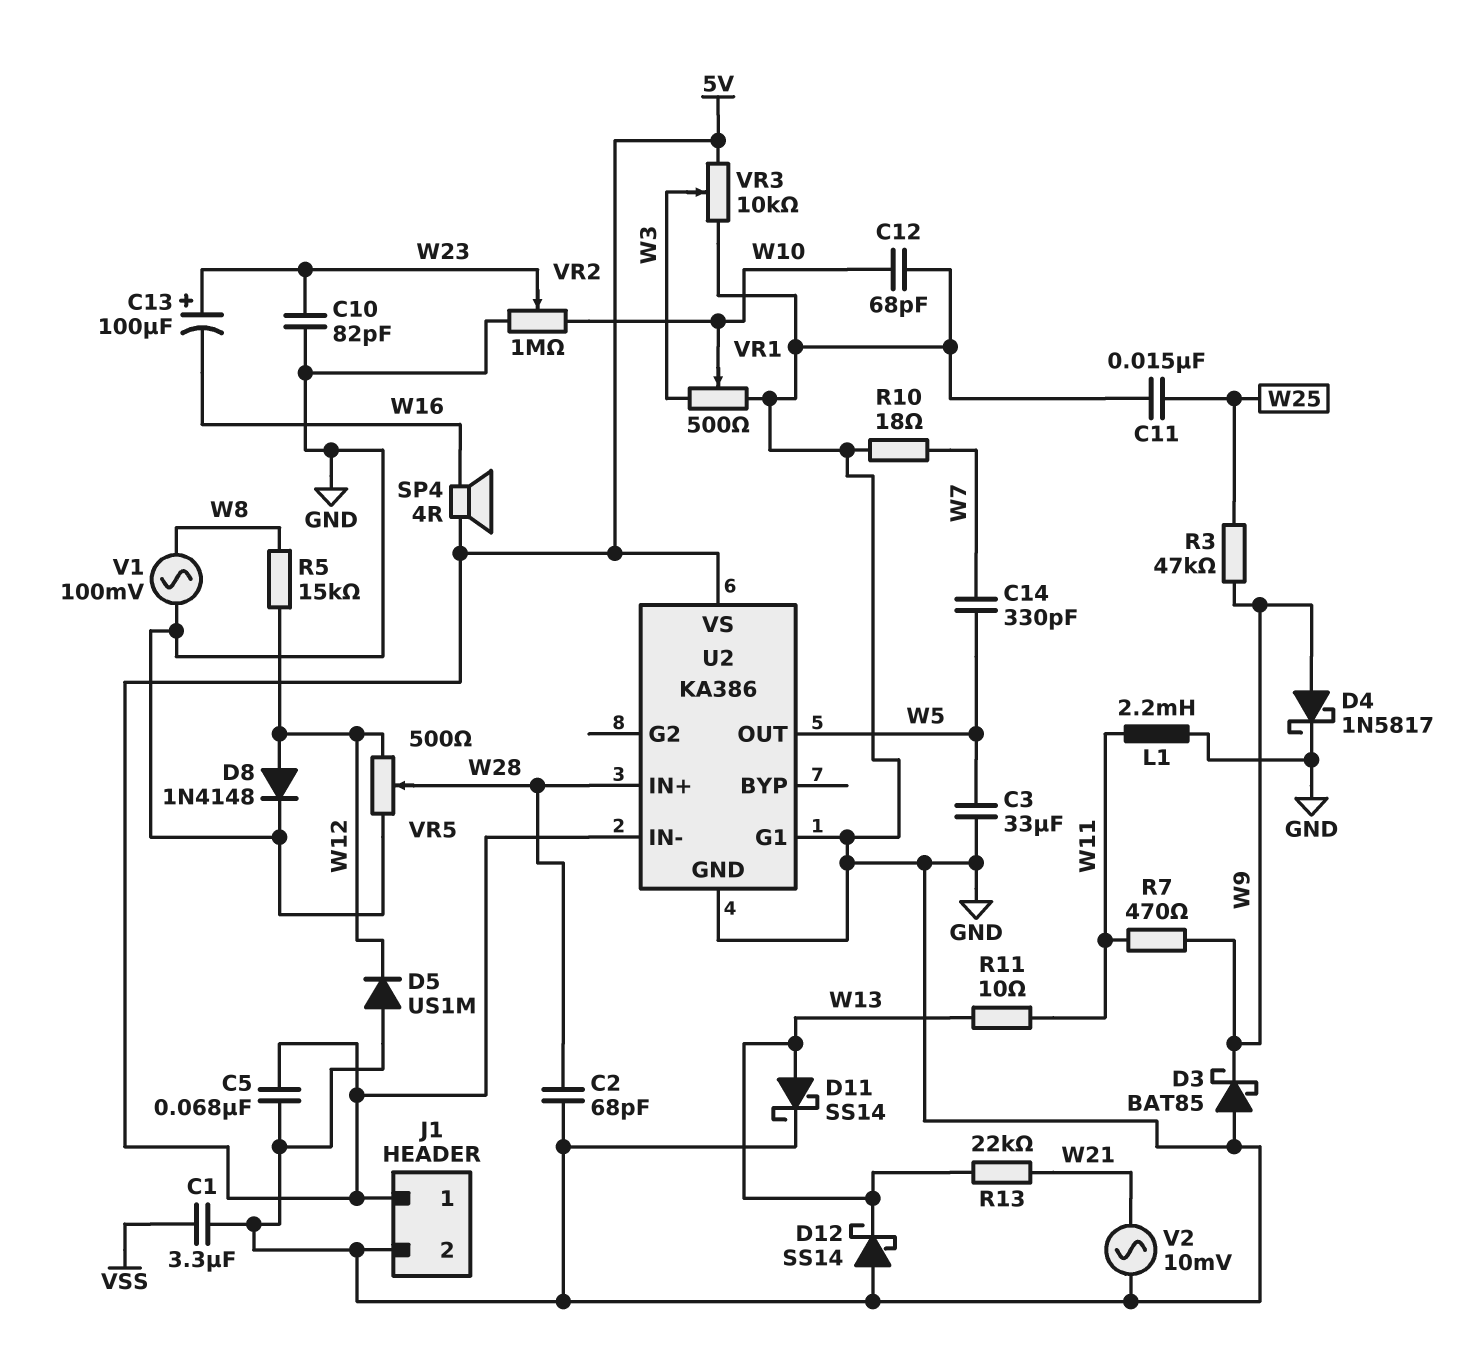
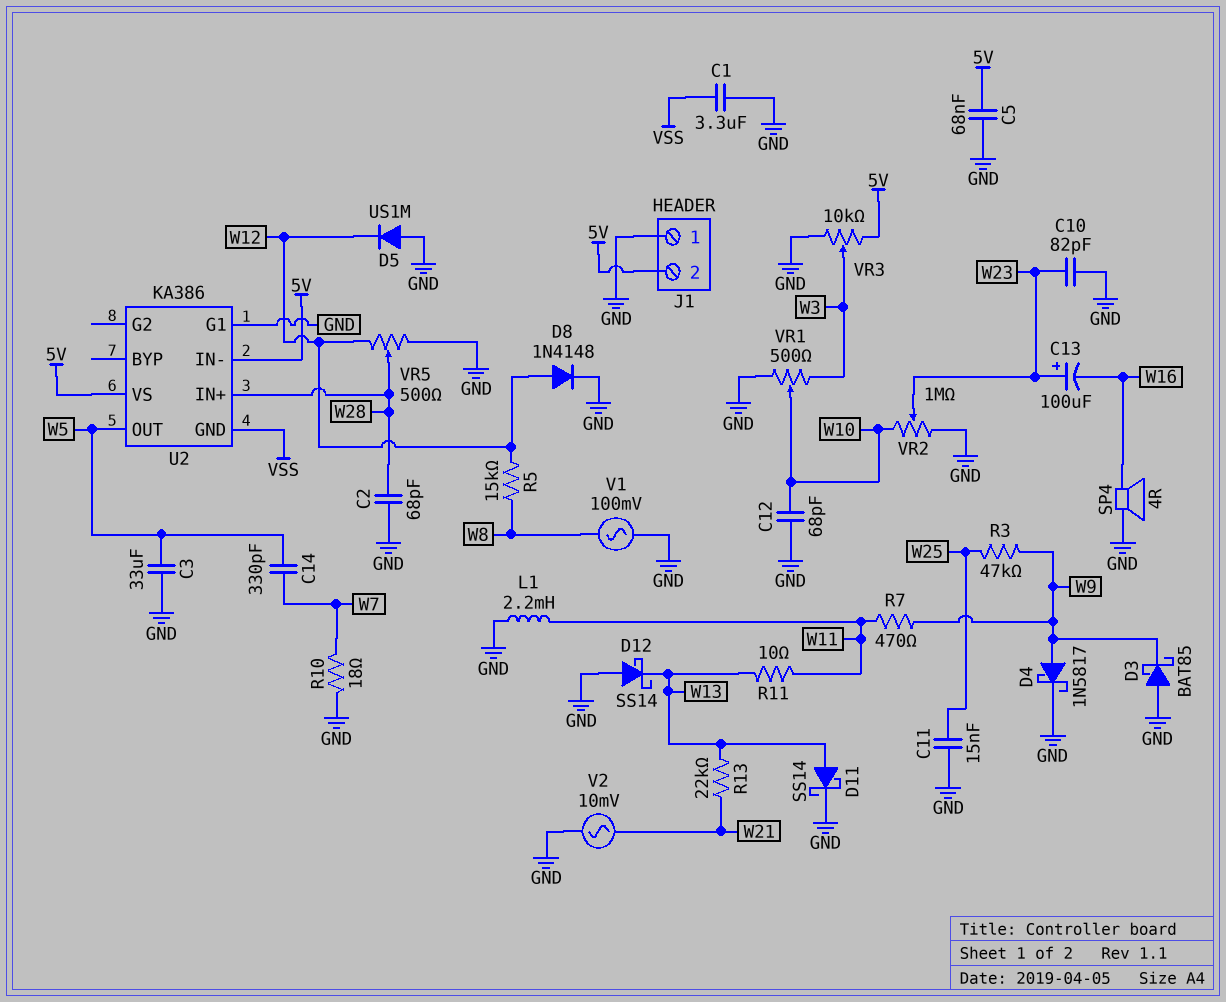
J1 pin 1: 5V -> GND
J1 pin 2: GND -> 5V
SP4: speaker 4R (5V, W16) -> speaker 4R (GND, W16)
U2 pin GND: GND -> VSS

